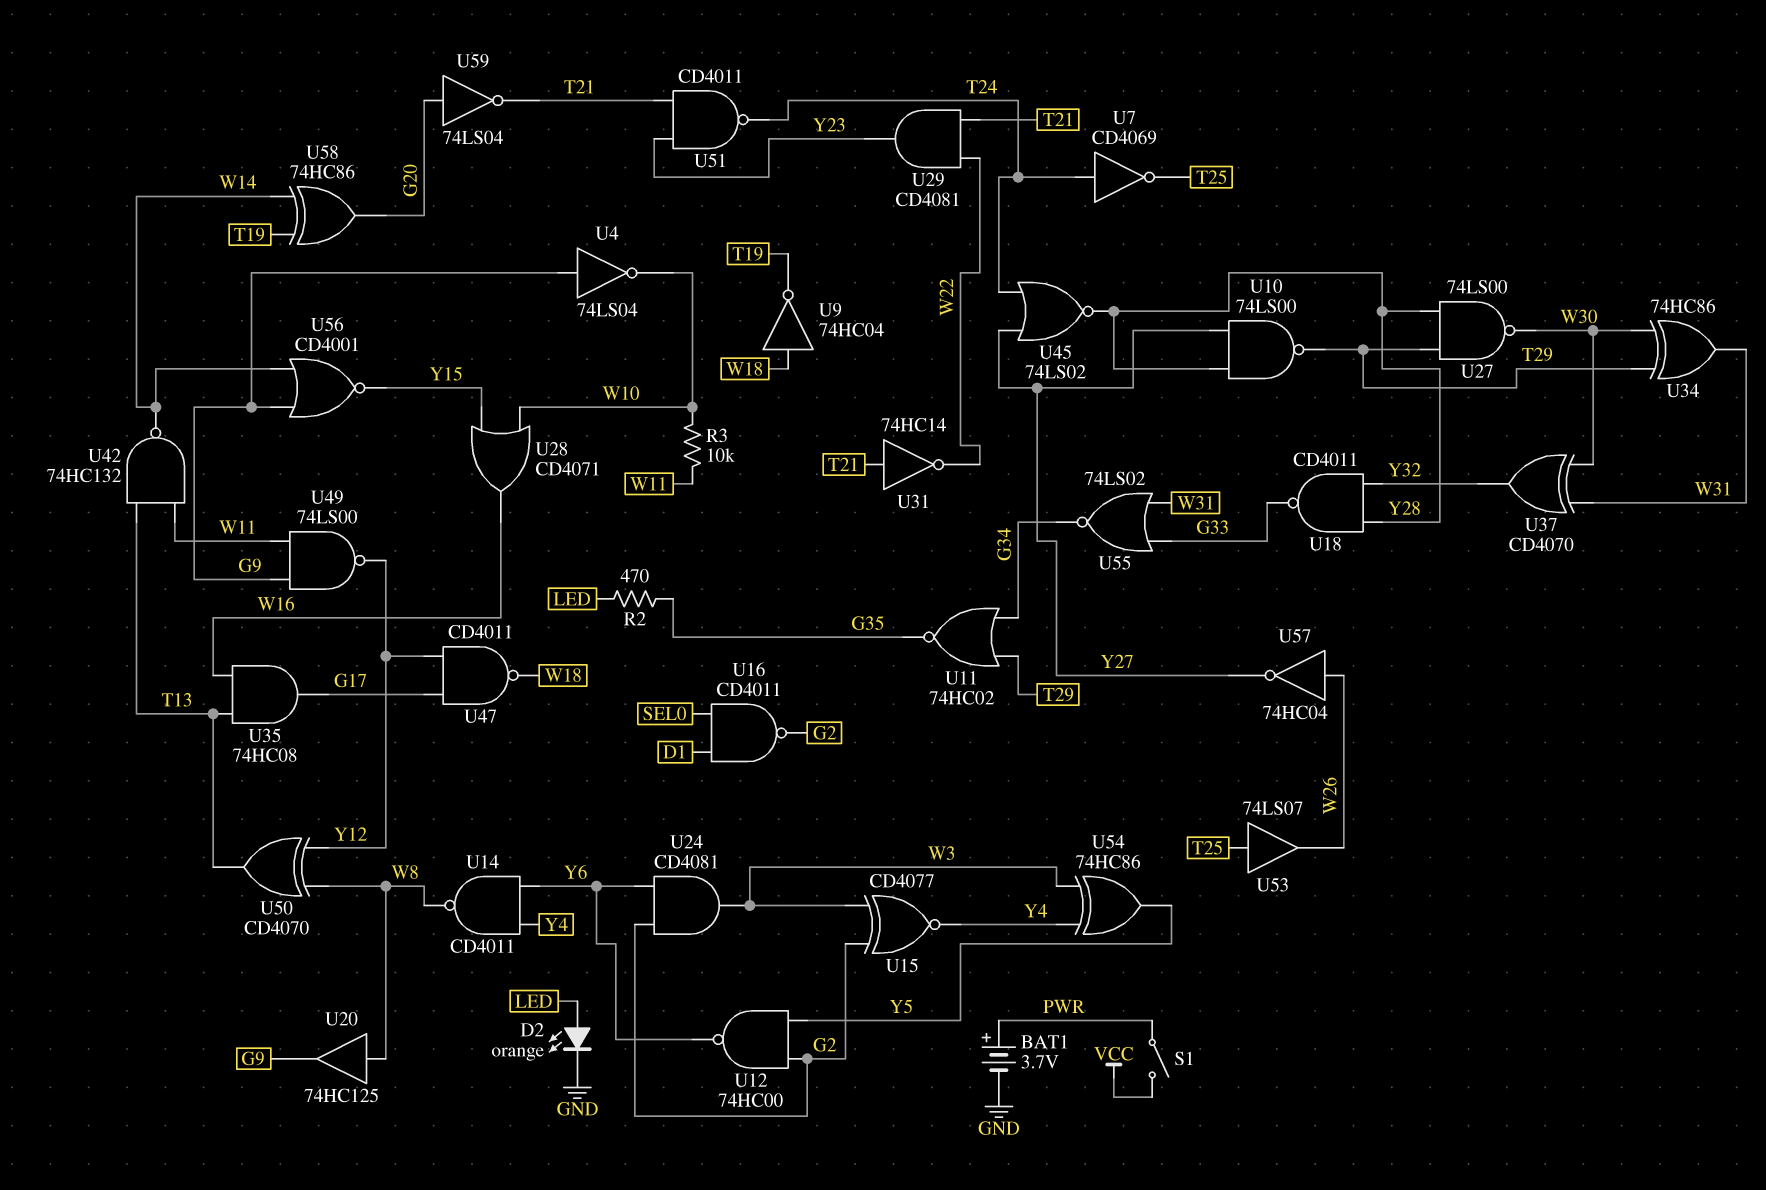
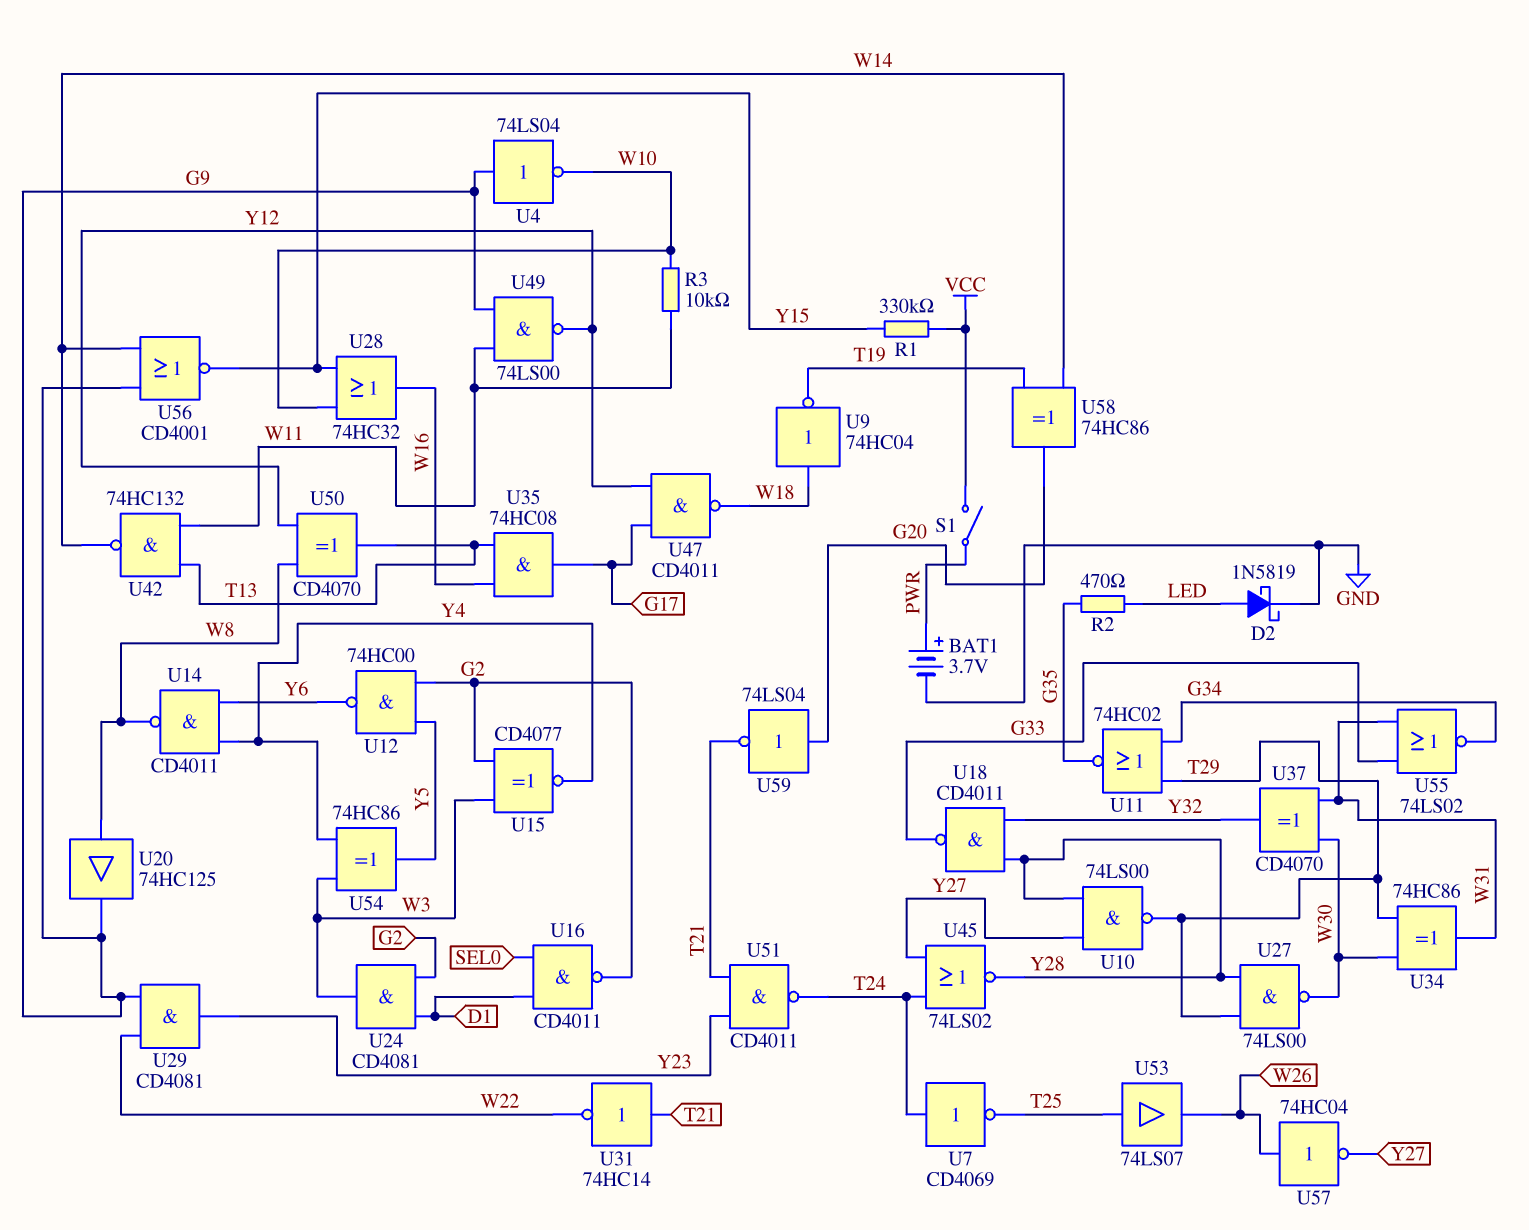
D2: LED orange (A LED, K GND) -> schottky 1N5819 (A LED, K GND)
R1: none -> 330k (VCC, Y15)
U24: AND CD4081 (in G2, in Y6, out W3) -> AND CD4081 (in D1, in G2, out W3)
U28: OR CD4071 (in W10, in Y15, out W16) -> OR 74HC32 (in W10, in Y15, out W16)
U29: AND CD4081 (in T21, in W22, out Y23) -> AND CD4081 (in G9, in W22, out Y23)

